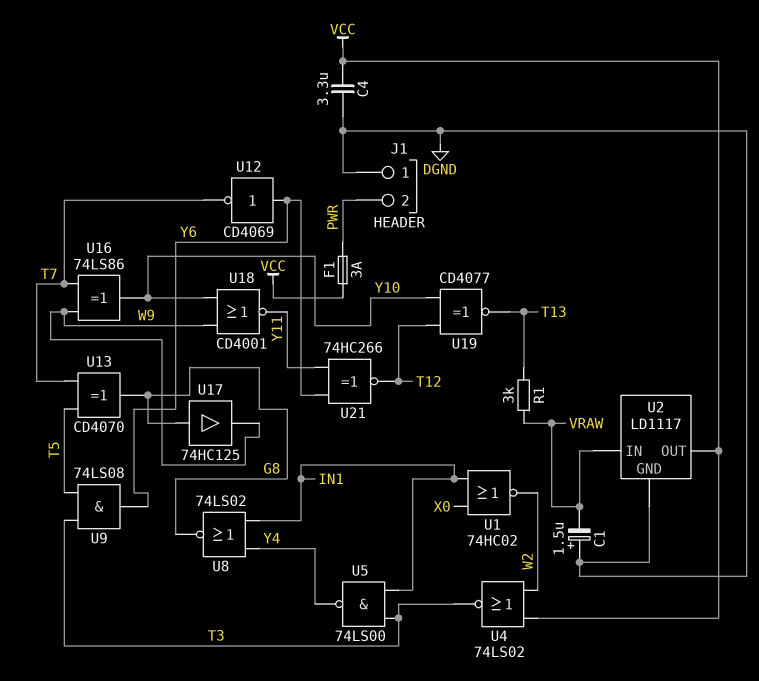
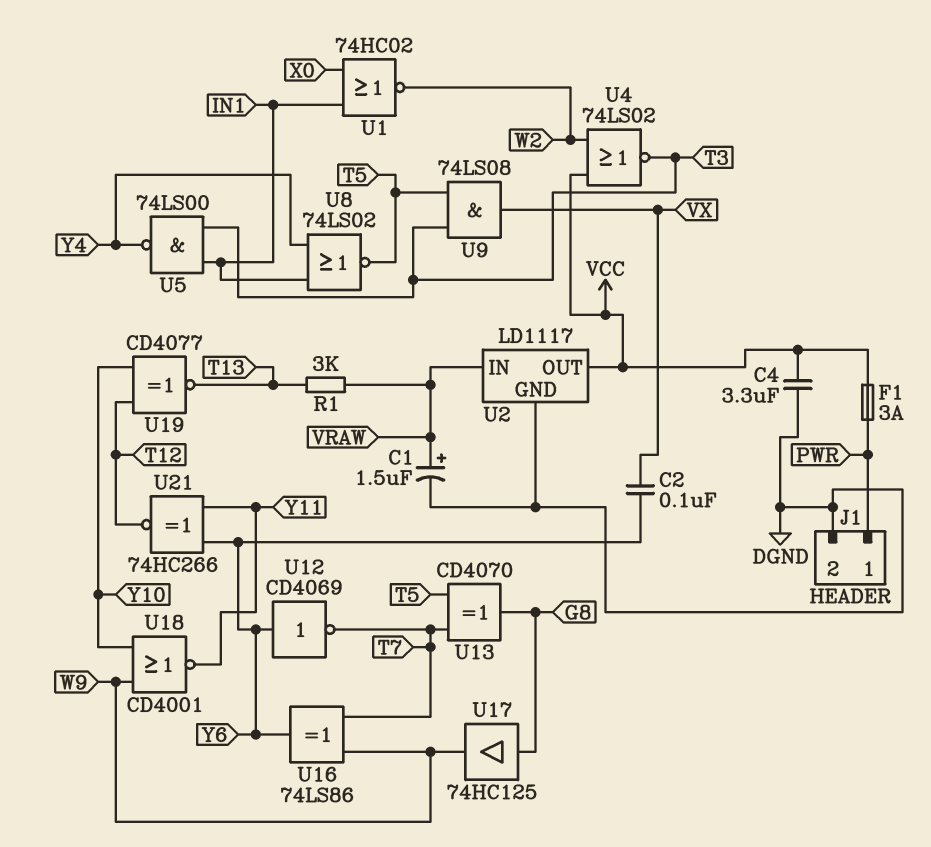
C1: 1.5uF (plus DGND, minus VRAW) -> 1.5uF (plus VRAW, minus DGND)
C2: none -> 100nF (VX, Y6)
J1 pin 1: DGND -> PWR
J1 pin 2: PWR -> DGND
U8: NOR 74LS02 (in IN1, in Y4, out G8) -> NOR 74LS02 (in IN1, in Y4, out T5)
U9: AND 74LS08 (in T3, in T5, out Y6) -> AND 74LS08 (in T3, in T5, out VX)
U16: XOR 74LS86 (in T7, in W9, out Y10) -> XOR 74LS86 (in T7, in W9, out Y6)

